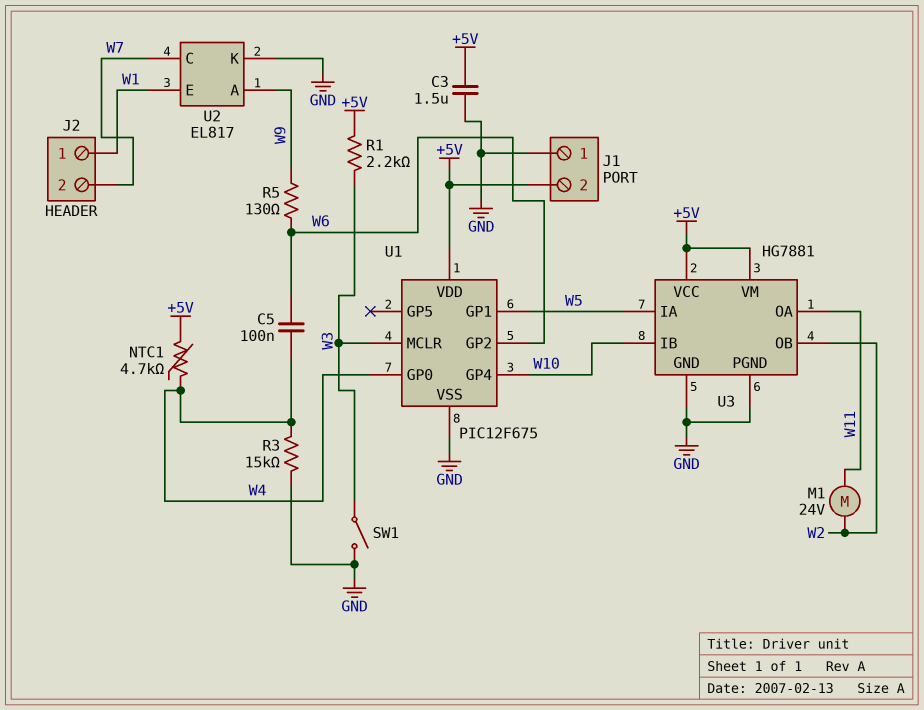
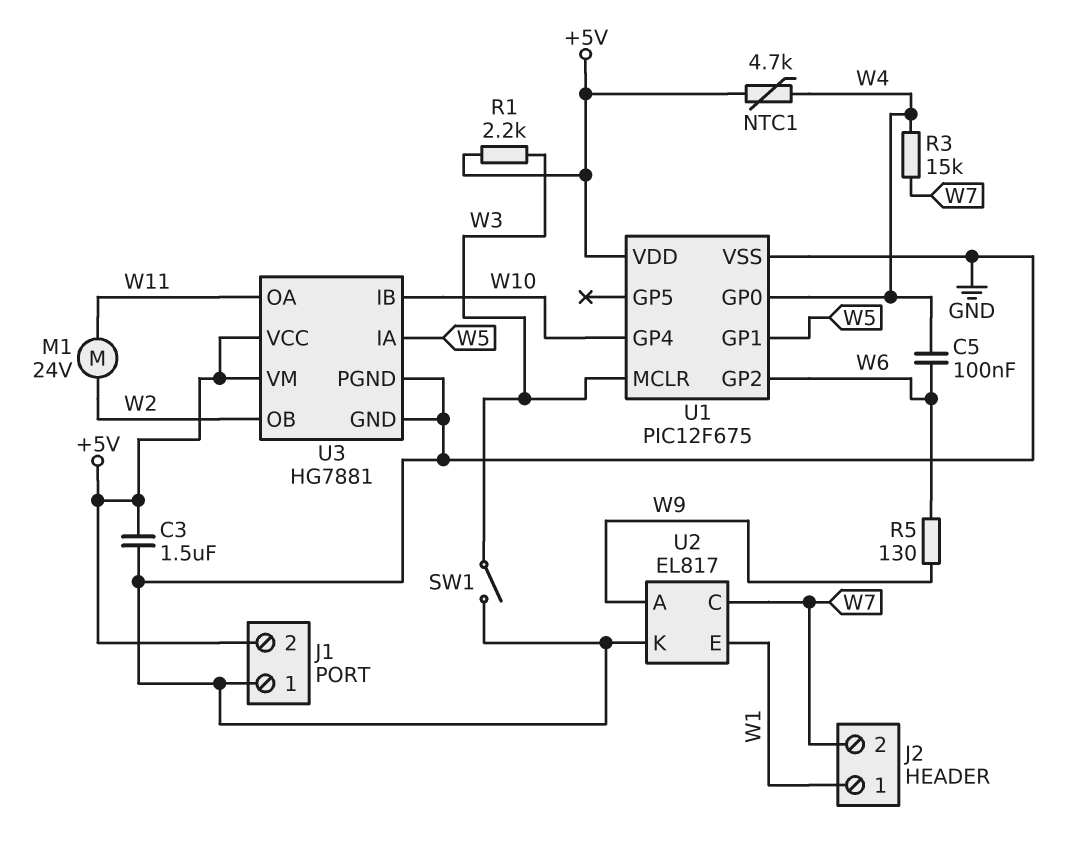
R3: 15k (GND, W4) -> 15k (W4, W7)

